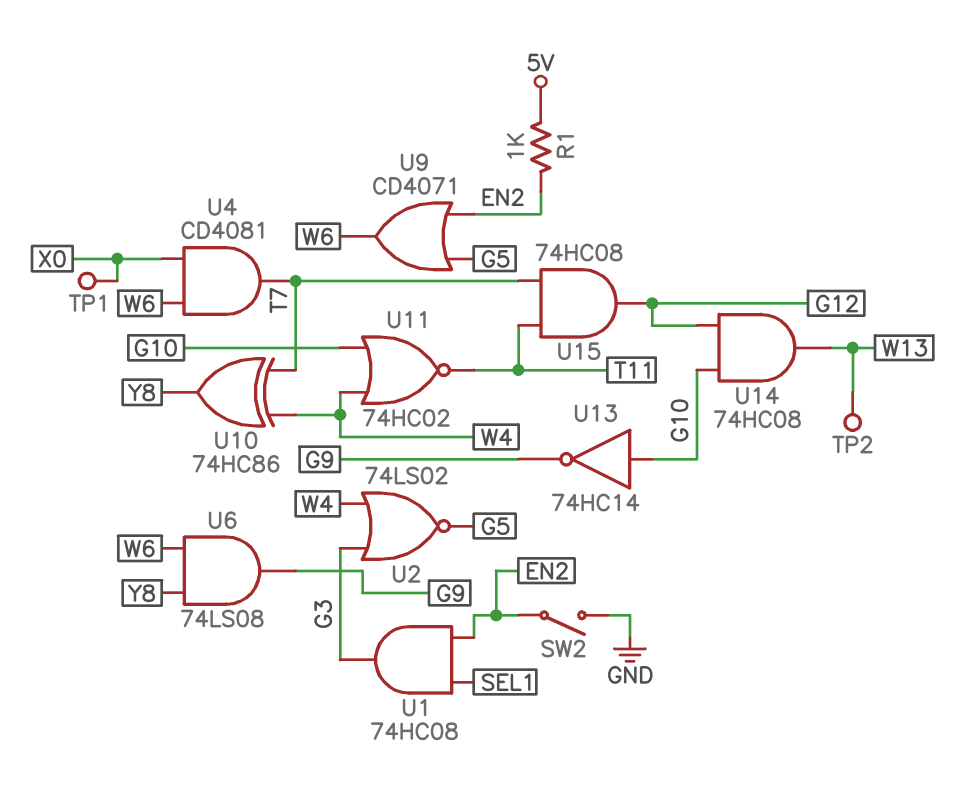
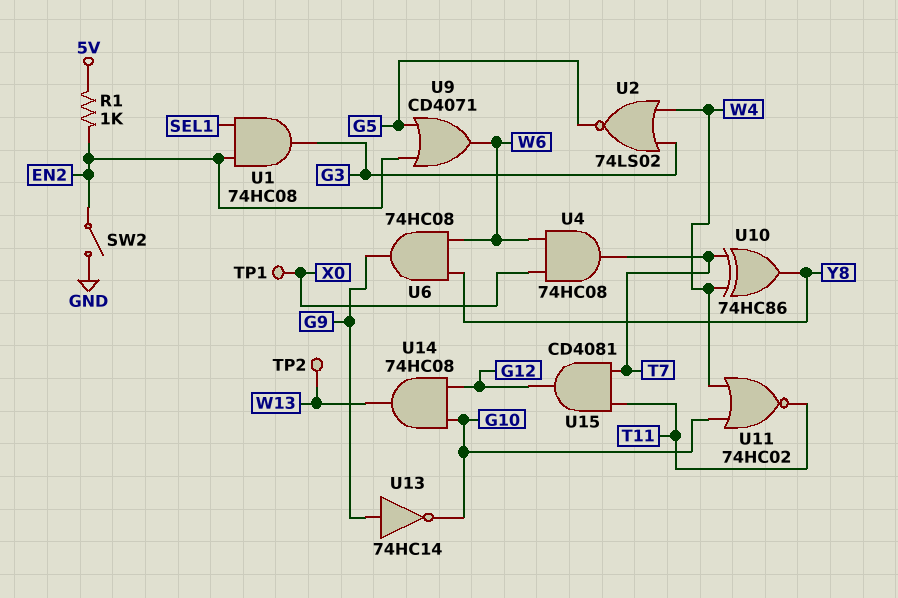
U4: AND CD4081 (in W6, in X0, out T7) -> AND 74HC08 (in W6, in X0, out T7)
U6: AND 74LS08 (in W6, in Y8, out G9) -> AND 74HC08 (in W6, in Y8, out G9)
U13: NOT 74HC14 (in G10, out G9) -> NOT 74HC14 (in G9, out G10)
U15: AND 74HC08 (in T7, in T11, out G12) -> AND CD4081 (in T7, in T11, out G12)

